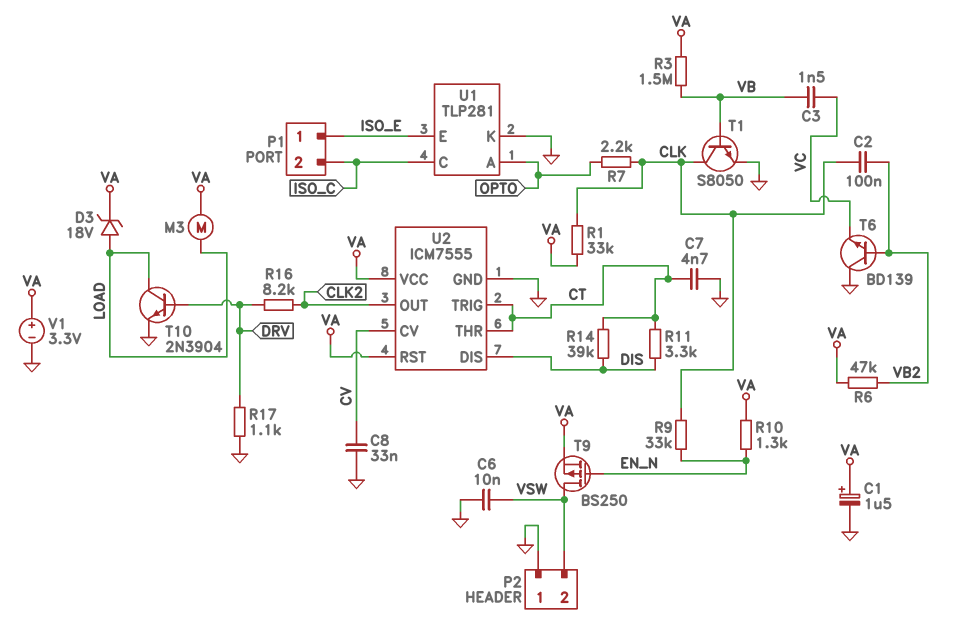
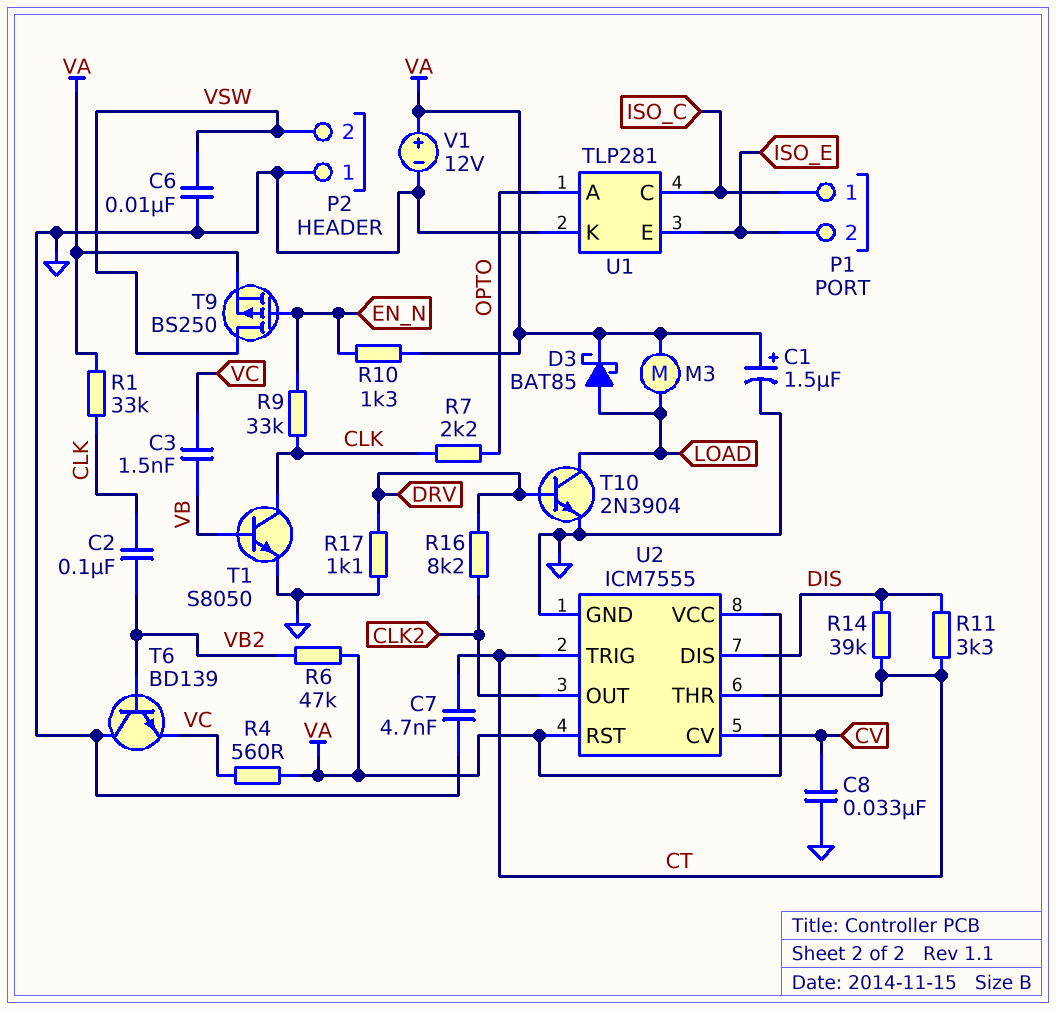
D3: zener 18V (A LOAD, K VA) -> schottky BAT85 (A LOAD, K VA)
P1 pin 1: ISO_E -> ISO_C
P1 pin 2: ISO_C -> ISO_E
R3: 1.5M (VA, VB) -> none
R4: none -> 560 (VA, VC)
V1: 3.3V (plus VA, minus GND) -> 12V (plus VA, minus GND)

